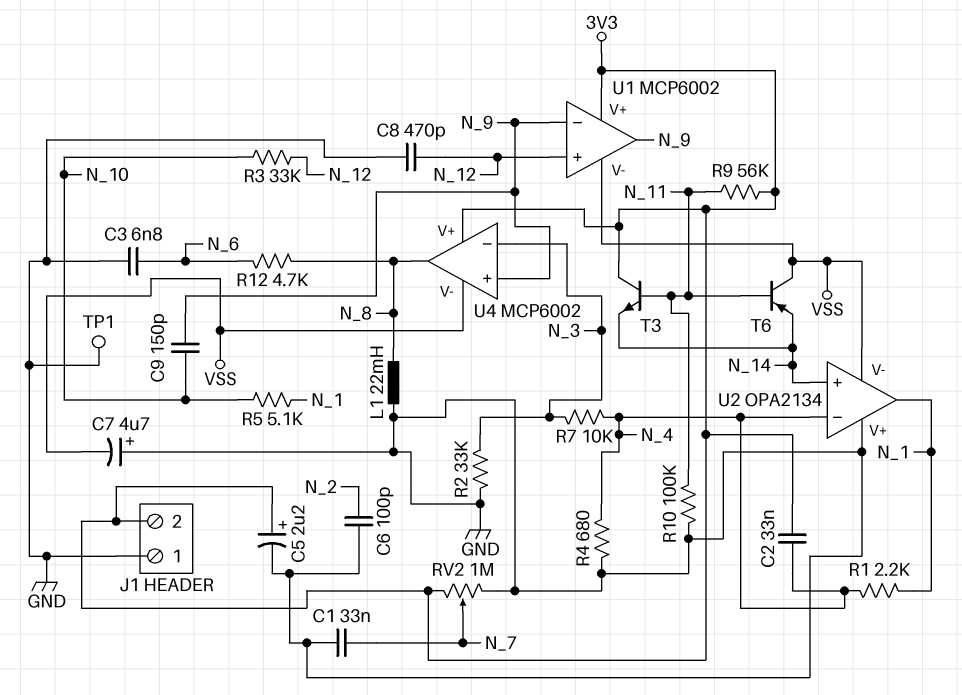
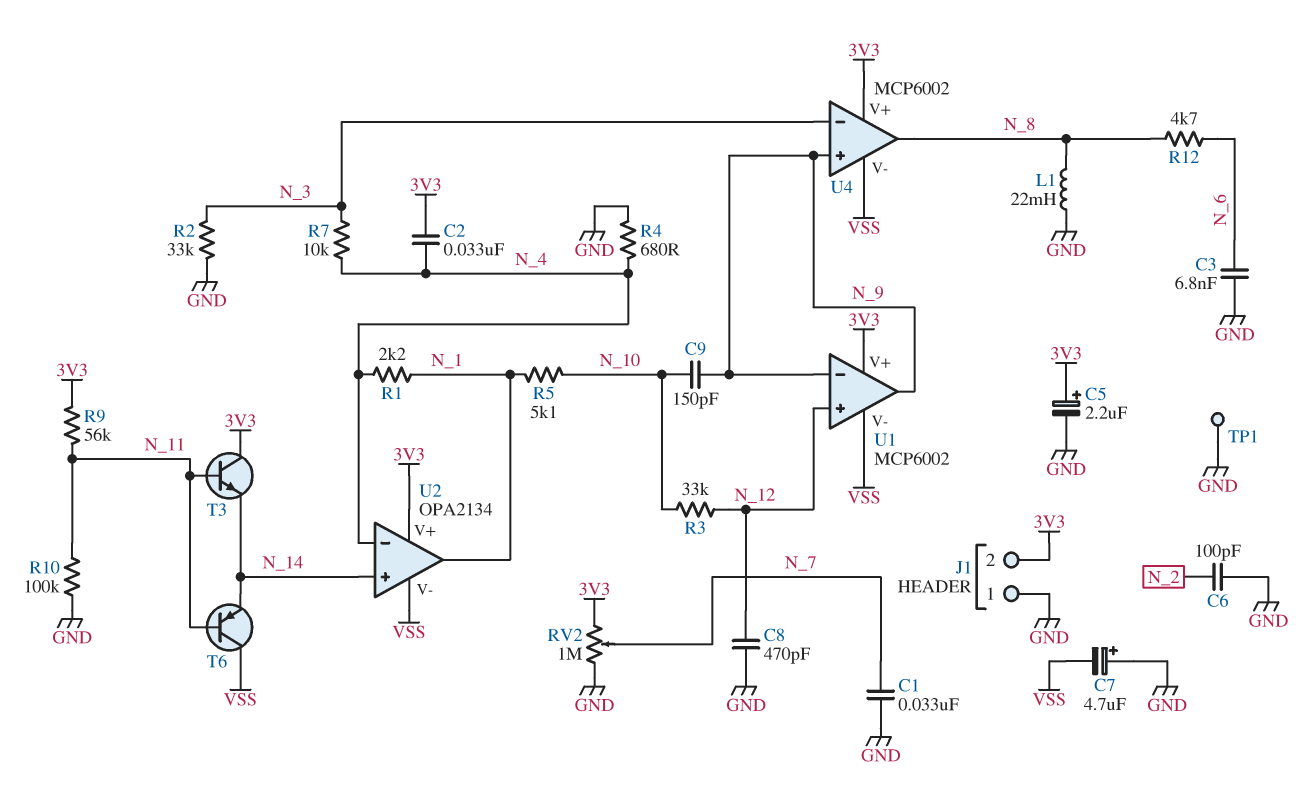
U2 pin V+: GND -> 3V3

